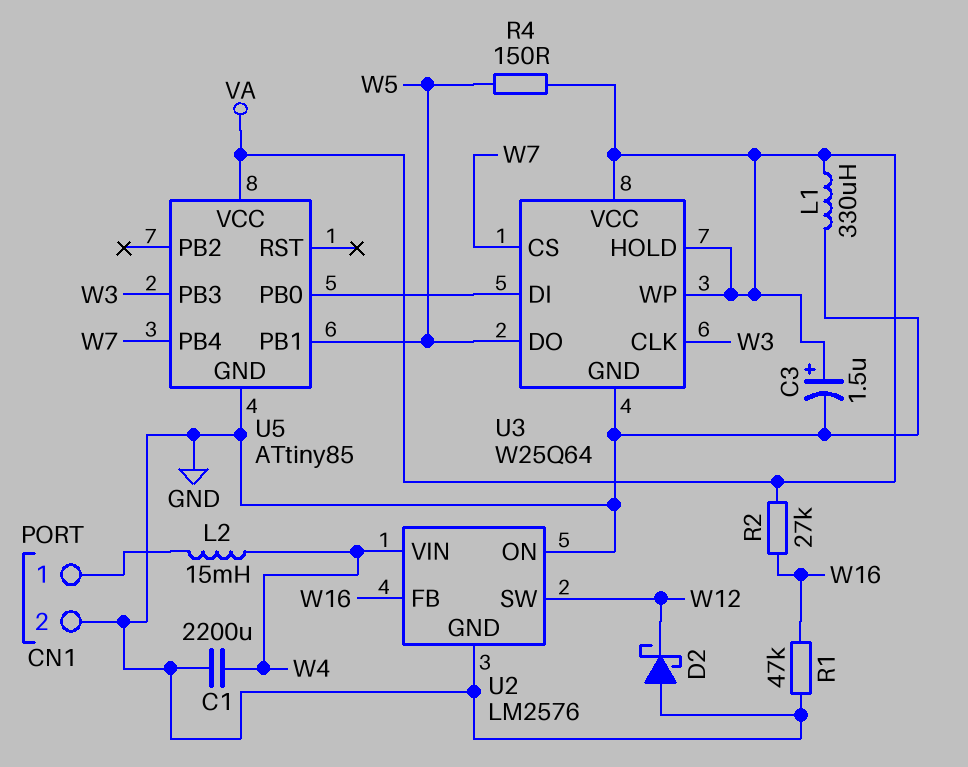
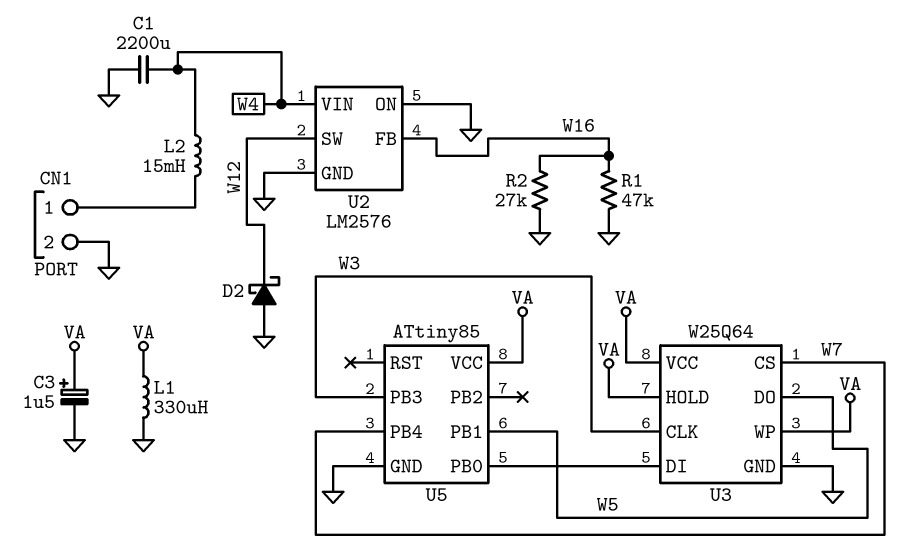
R2: 27k (VA, W16) -> 27k (GND, W16)
R4: 150 (VA, W5) -> none

